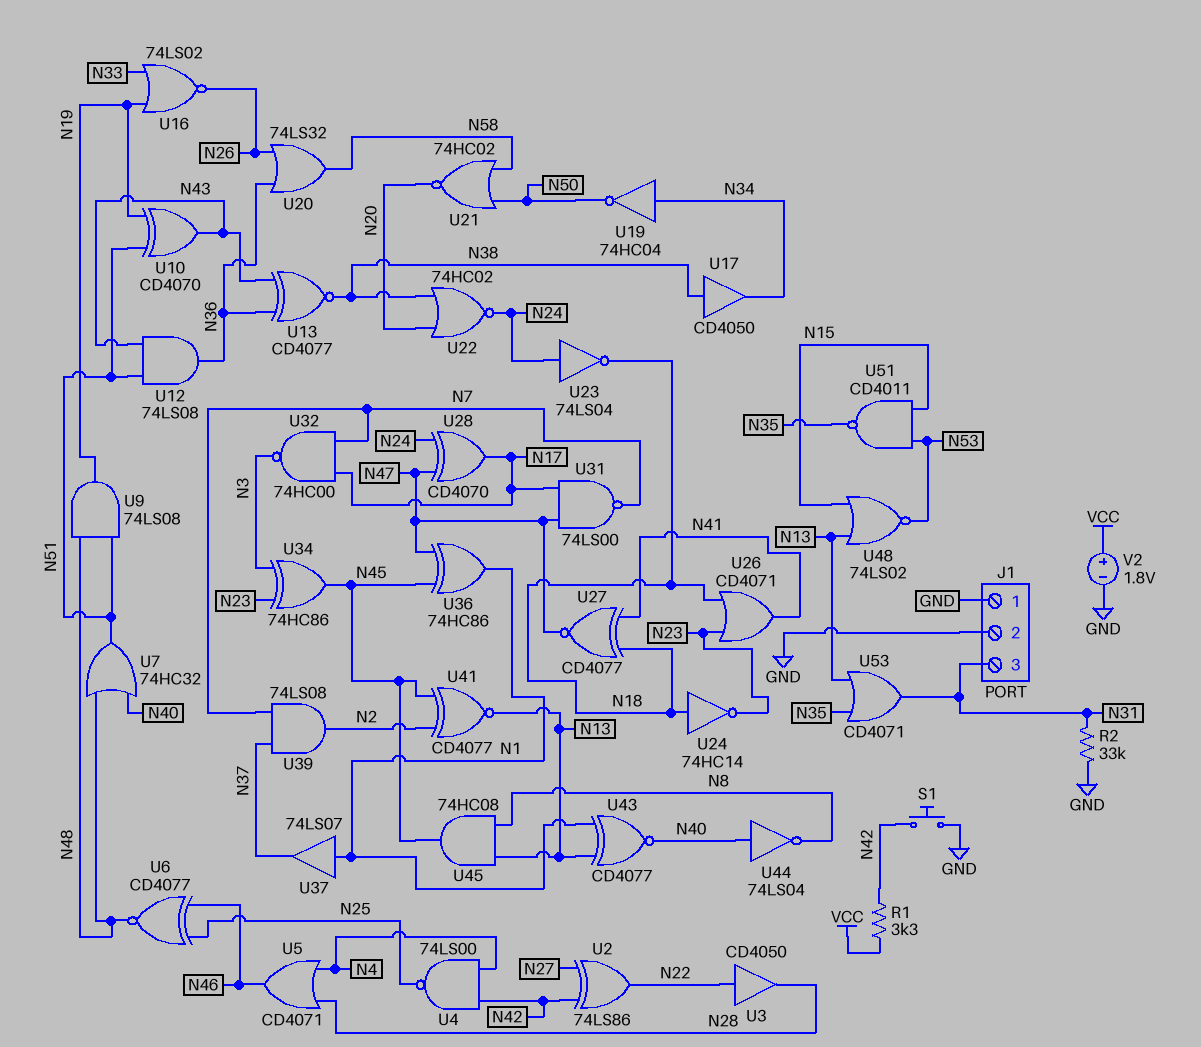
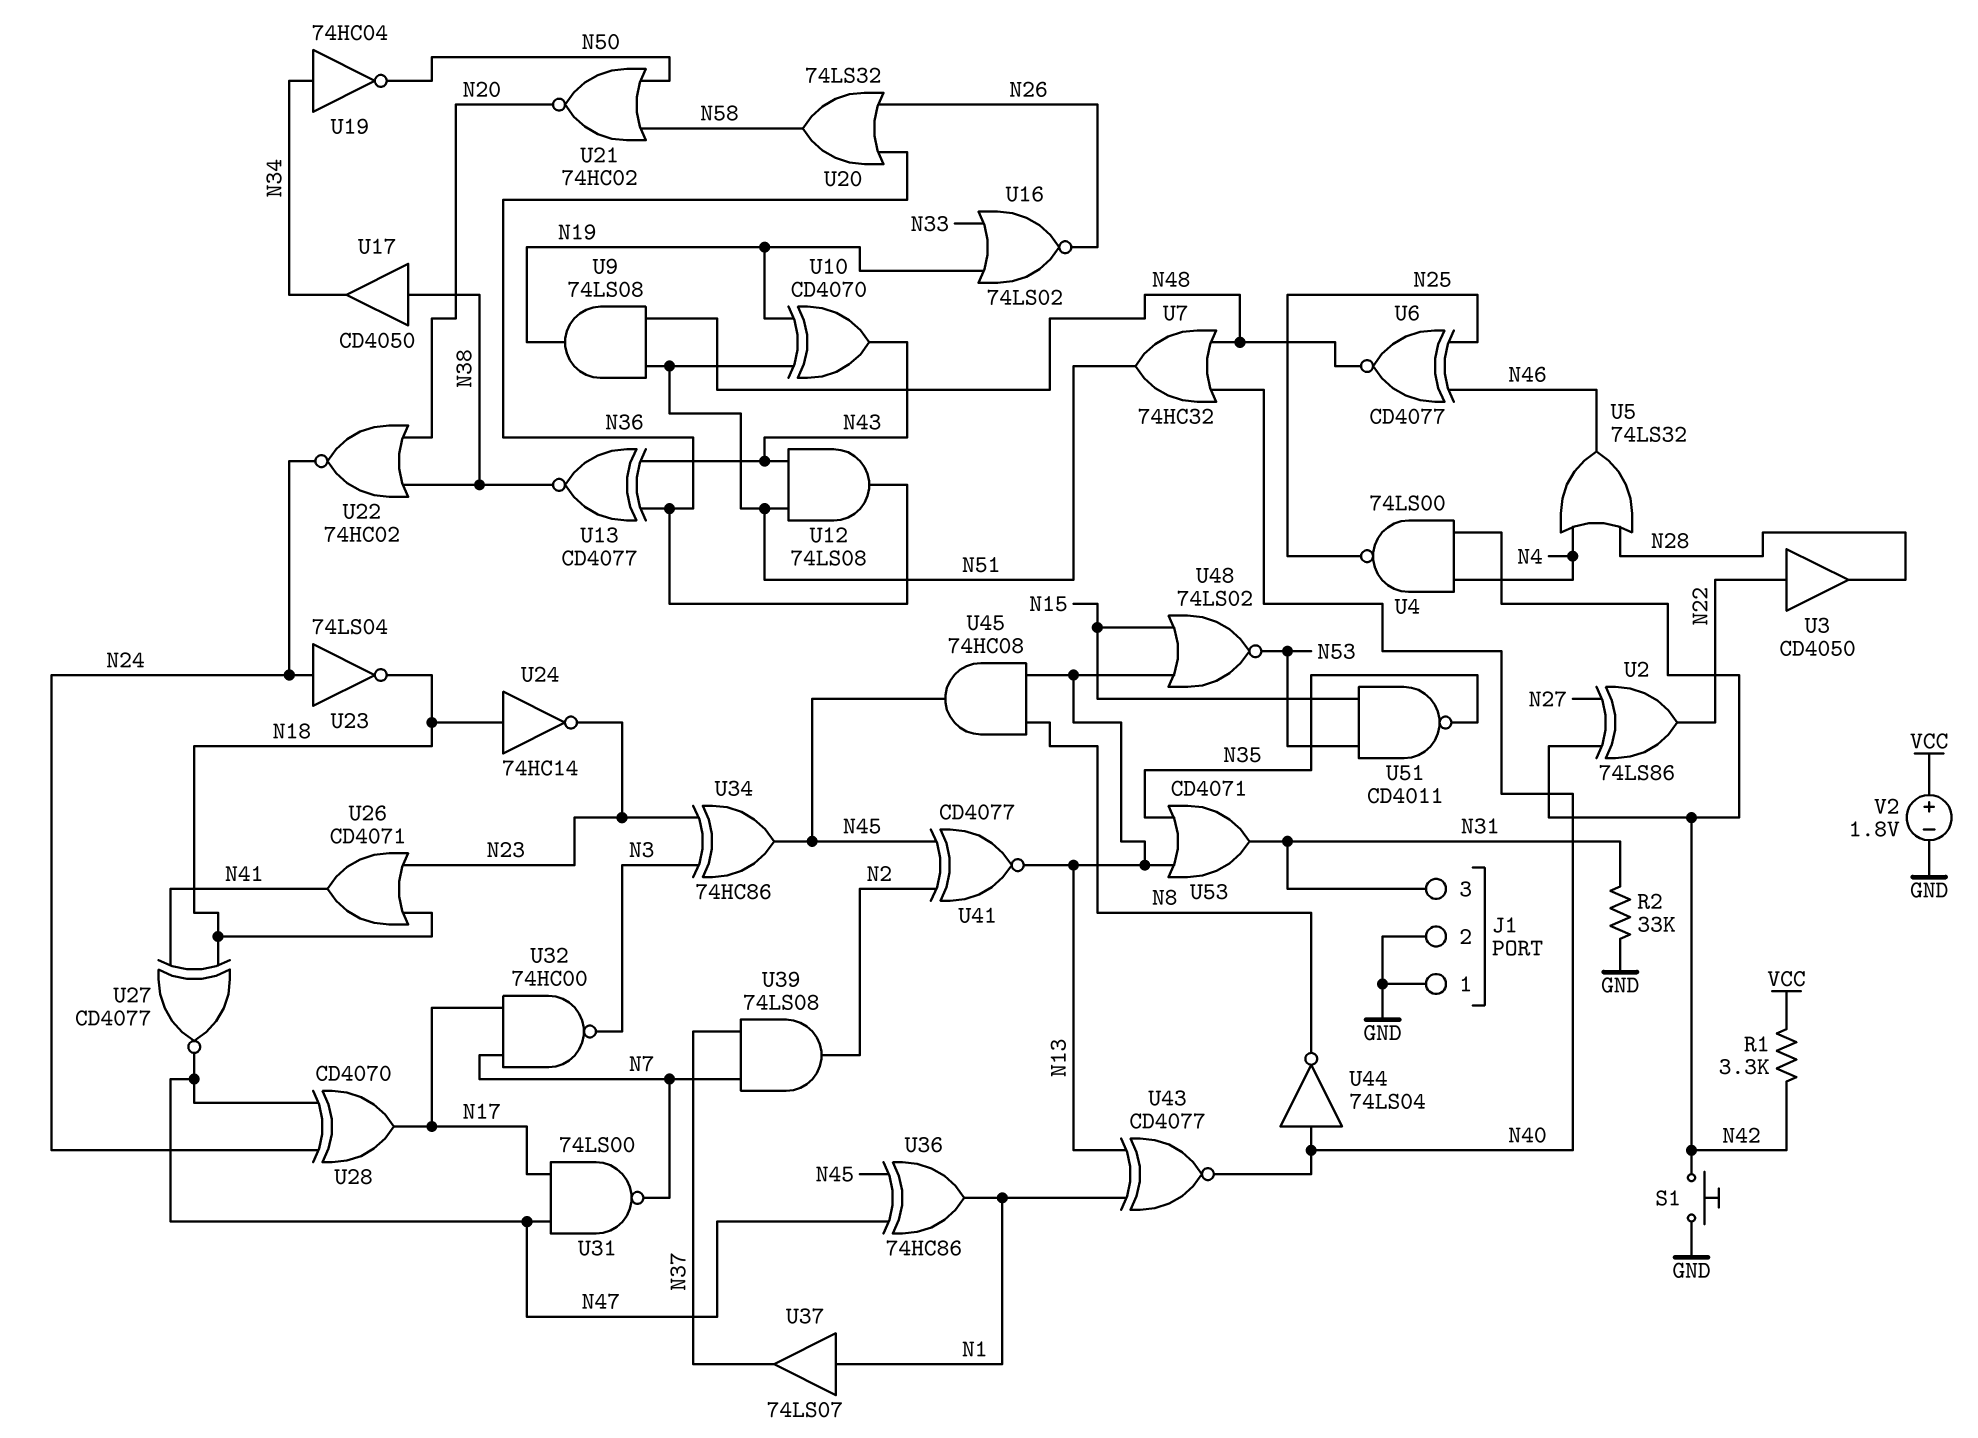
U5: OR CD4071 (in N4, in N28, out N46) -> OR 74LS32 (in N4, in N28, out N46)

